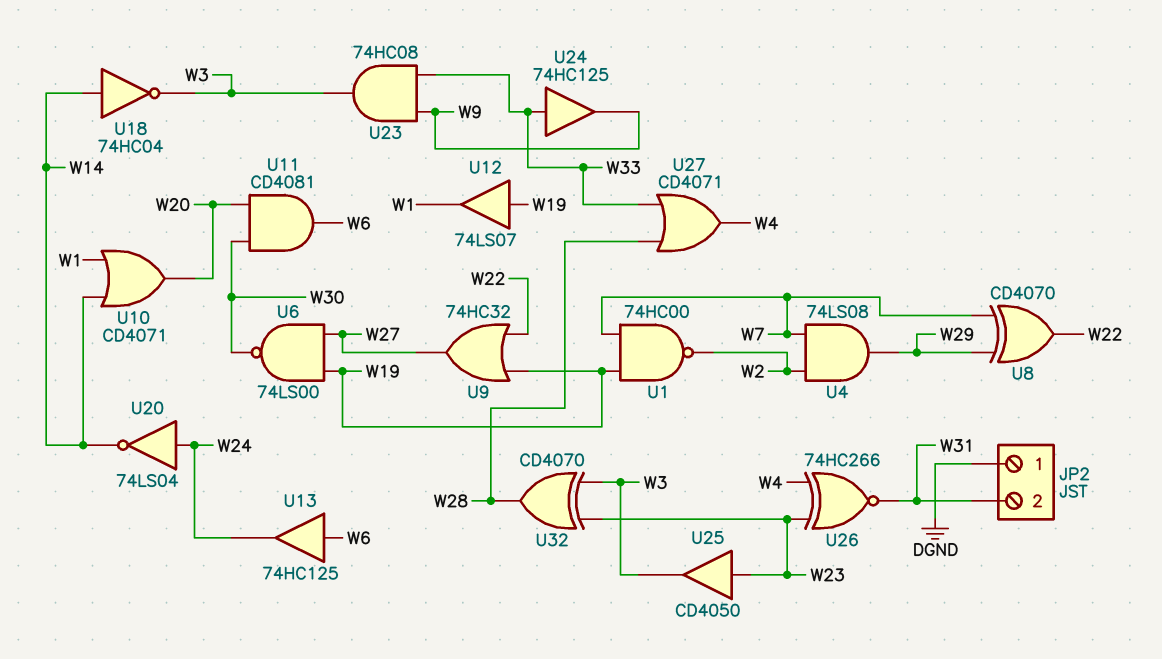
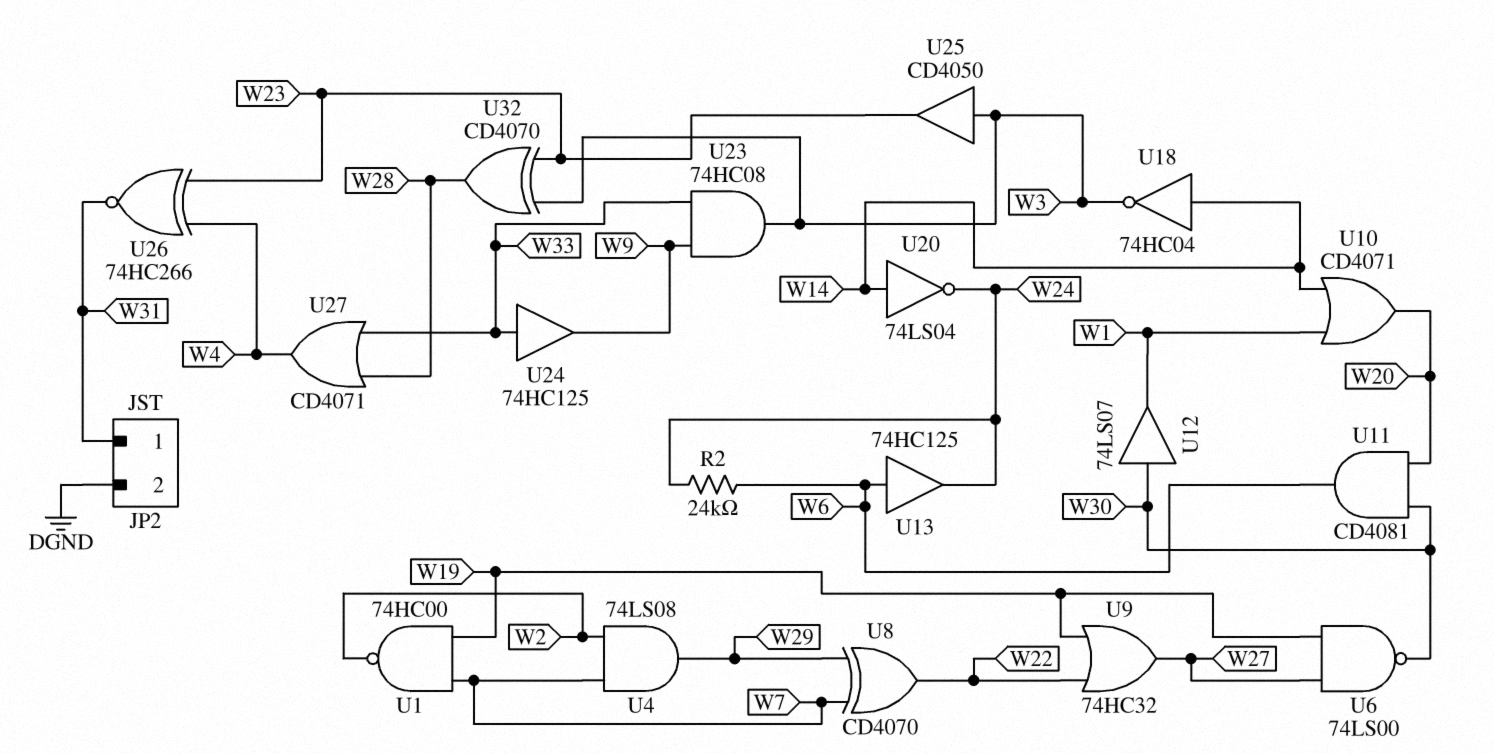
JP2 pin 1: DGND -> W31
JP2 pin 2: W31 -> DGND
R2: none -> 24k (W6, W24)
U12: buffer 74LS07 (in W19, out W1) -> buffer 74LS07 (in W30, out W1)
U20: NOT 74LS04 (in W24, out W14) -> NOT 74LS04 (in W14, out W24)
U25: buffer CD4050 (in W23, out W3) -> buffer CD4050 (in W3, out W23)

